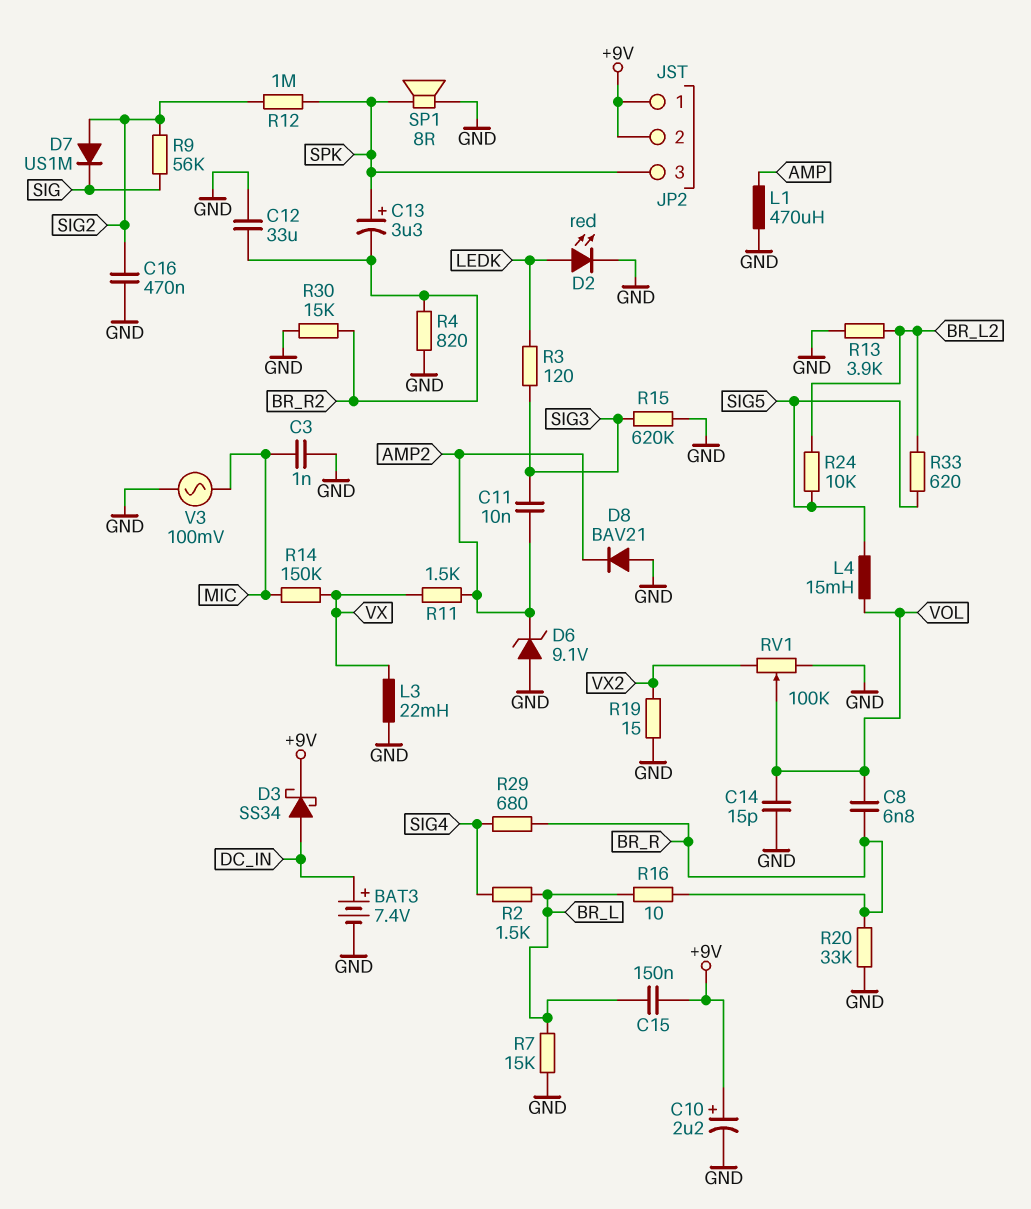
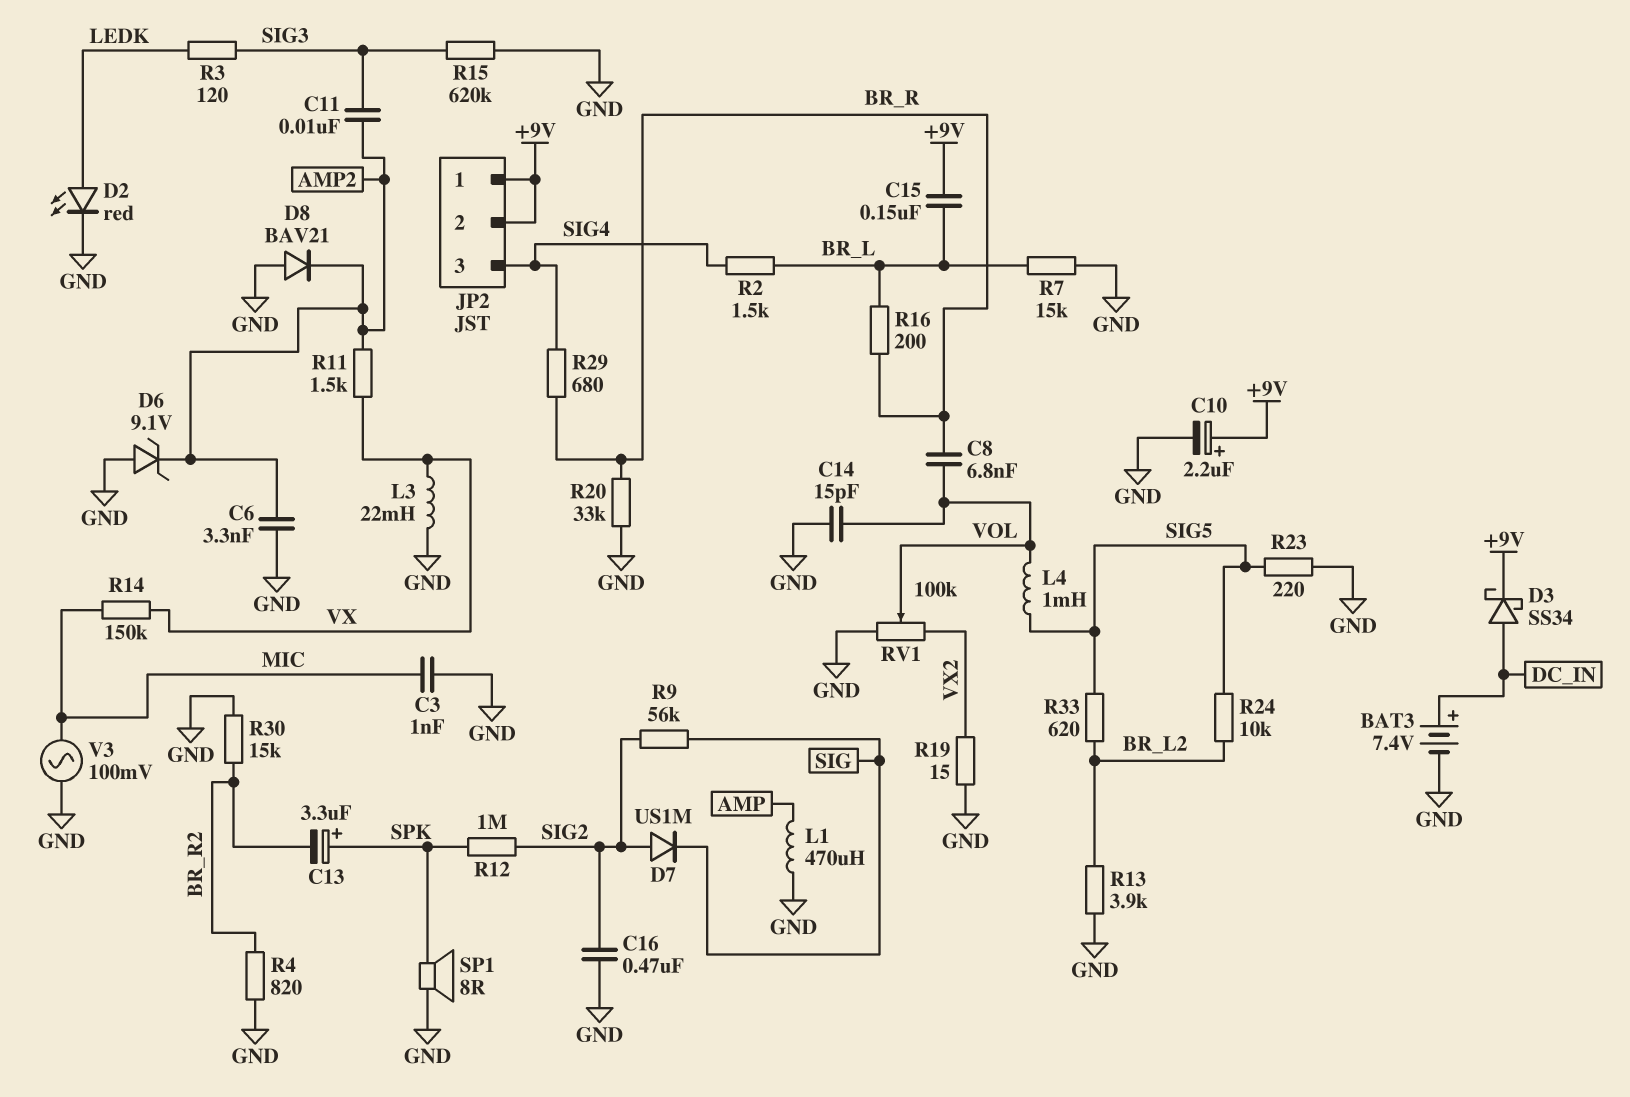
C6: none -> 3.3nF (AMP2, GND)
C12: 33uF (BR_R2, GND) -> none
JP2 pin 3: SPK -> SIG4
L4: 15mH (SIG5, VOL) -> 1mH (SIG5, VOL)
R16: 10 (BR_L, BR_R) -> 200 (BR_L, BR_R)
R23: none -> 220 (GND, SIG5)

